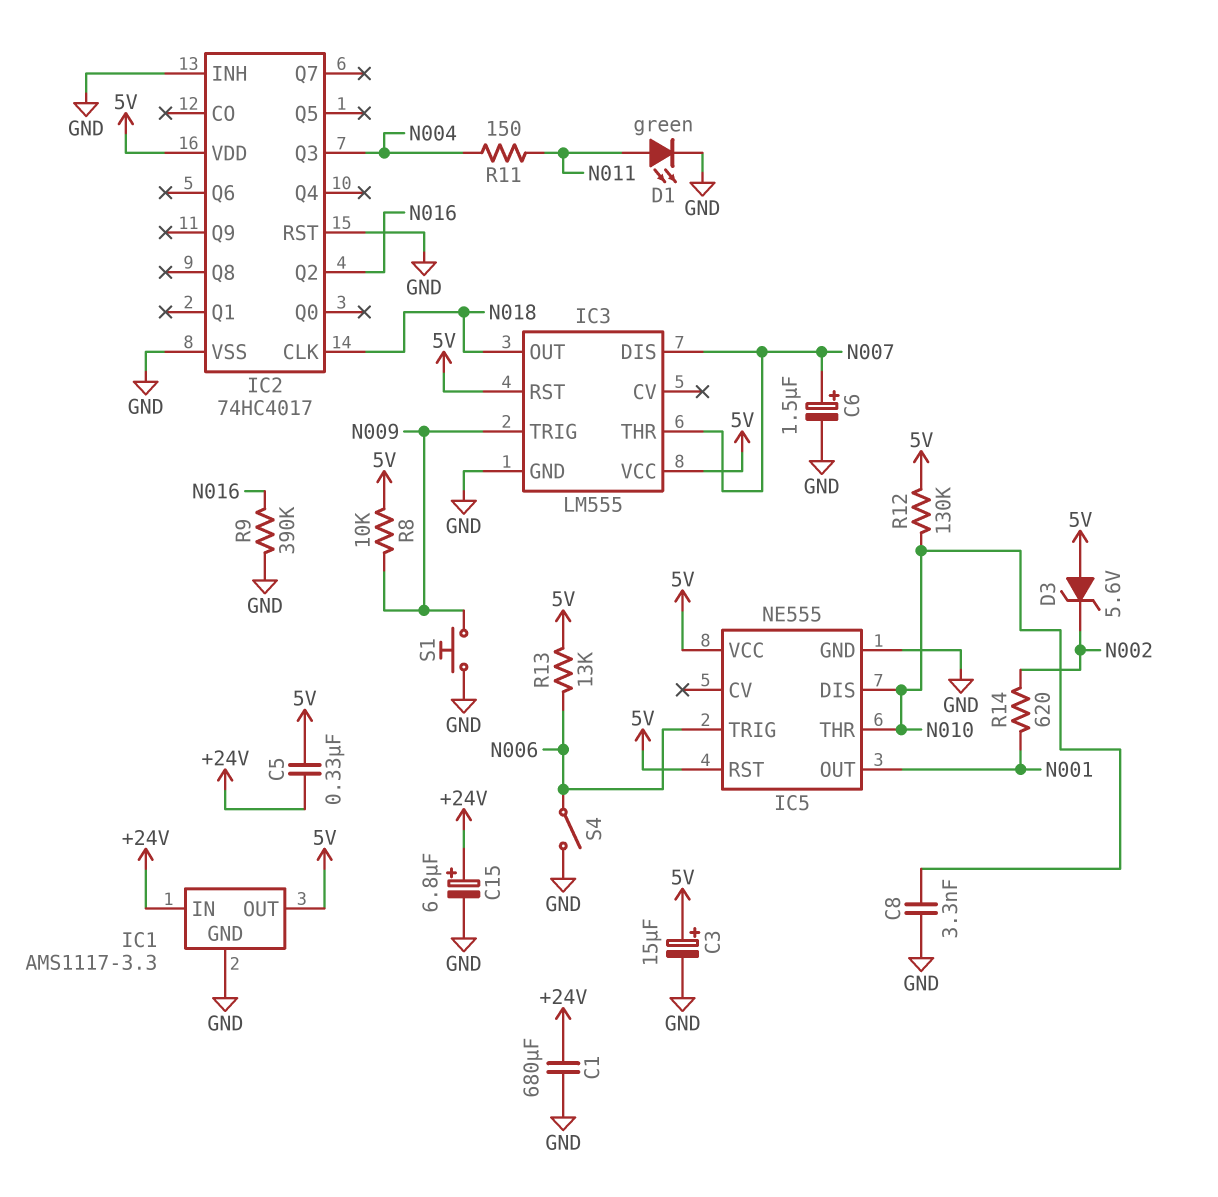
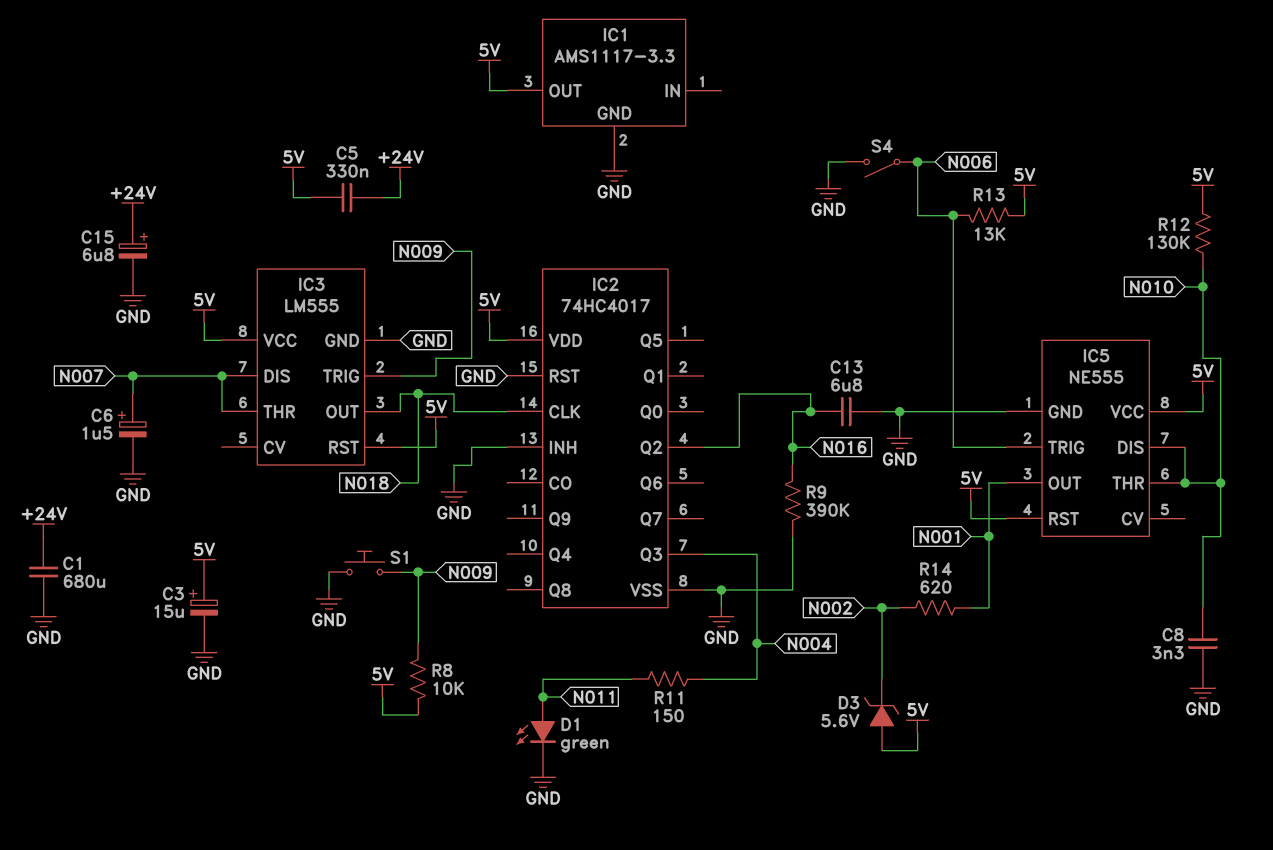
C13: none -> 6.8uF (GND, N016)
IC1 pin IN: +24V -> none

